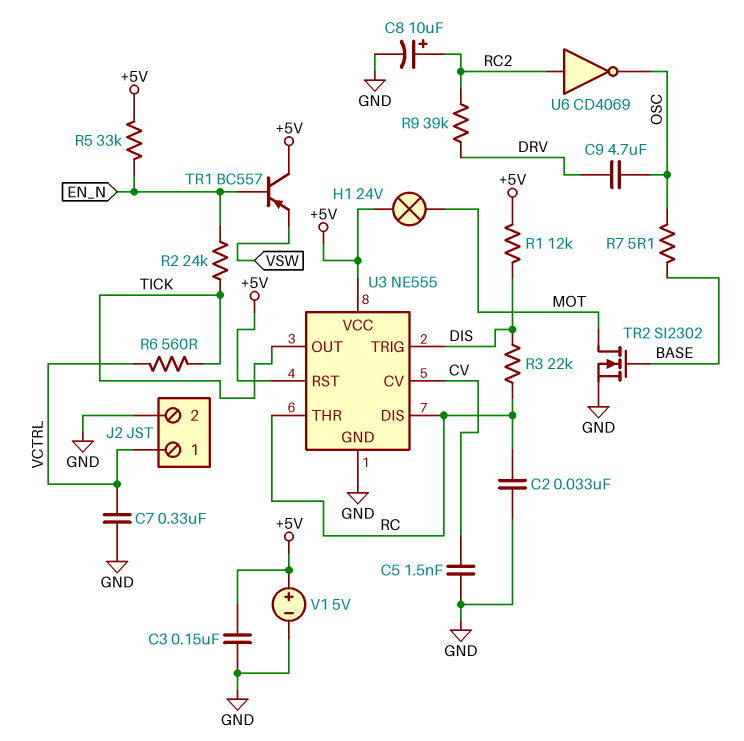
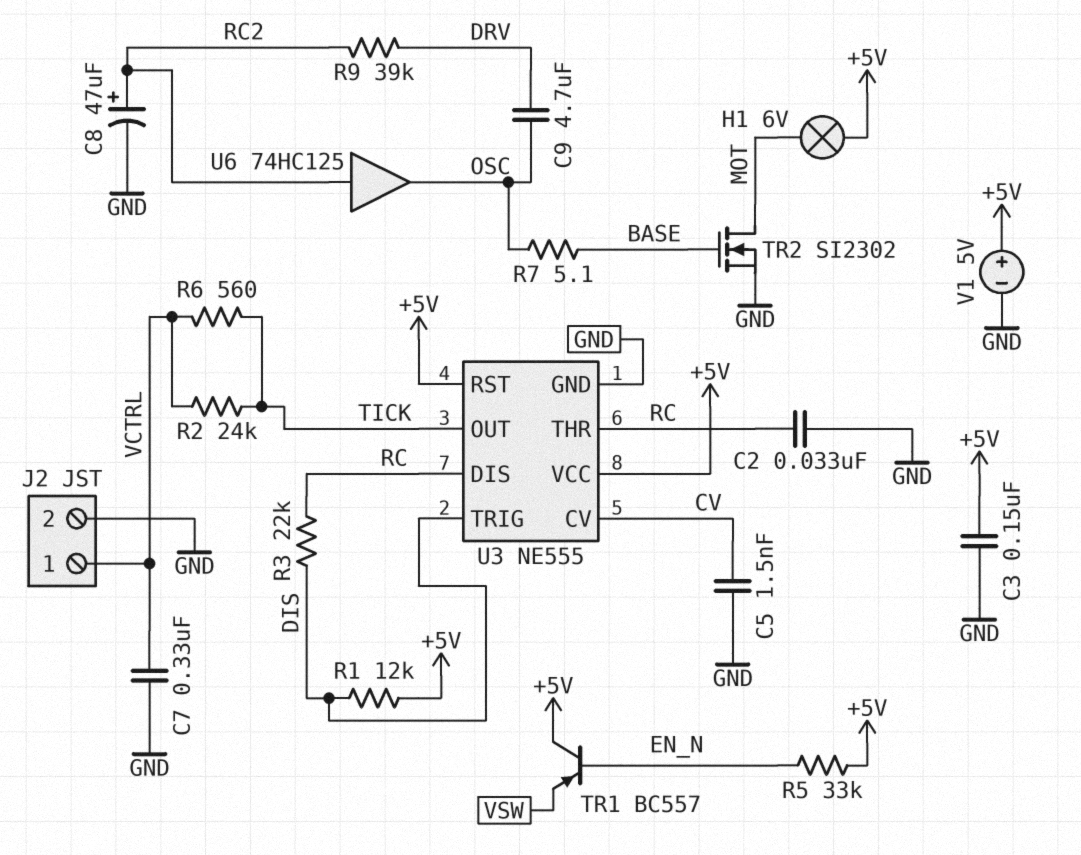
C8: 10uF (plus RC2, minus GND) -> 47uF (plus RC2, minus GND)
H1: lamp 24V (+5V, MOT) -> lamp 6V (+5V, MOT)
R2: 24k (EN_N, TICK) -> 24k (TICK, VCTRL)
U6: NOT CD4069 (in RC2, out OSC) -> buffer 74HC125 (in RC2, out OSC)

